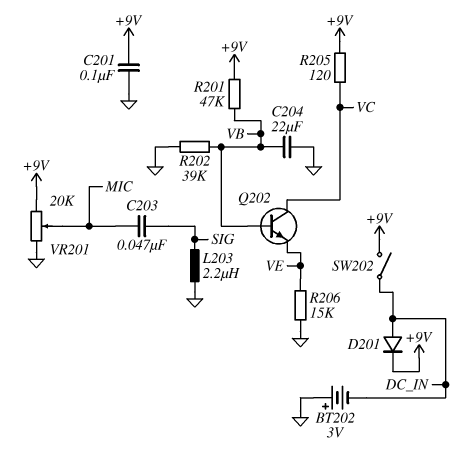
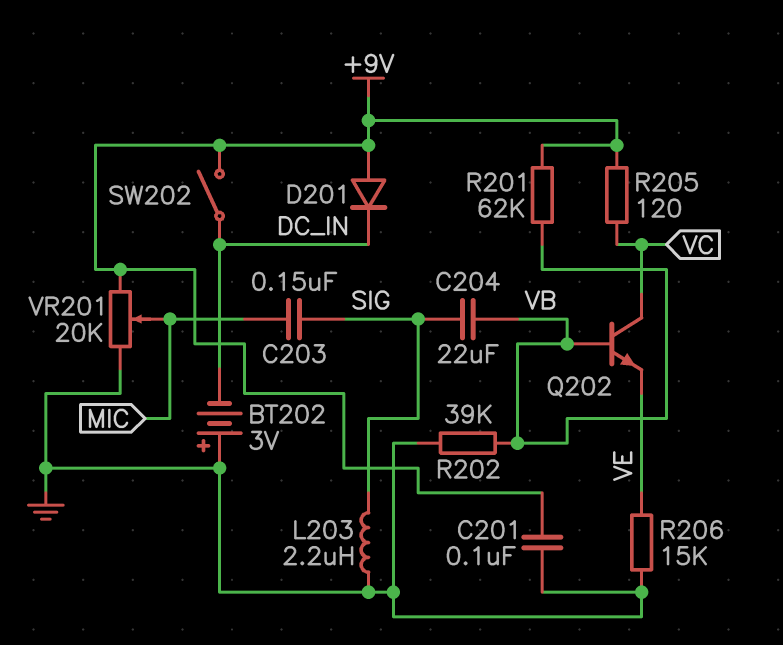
C203: 47nF (MIC, SIG) -> 150nF (MIC, SIG)
C204: 22uF (GND, VB) -> 22uF (SIG, VB)
D201: diode (A DC_IN, K +9V) -> diode (A +9V, K DC_IN)
R201: 47k (+9V, VB) -> 62k (+9V, VB)

